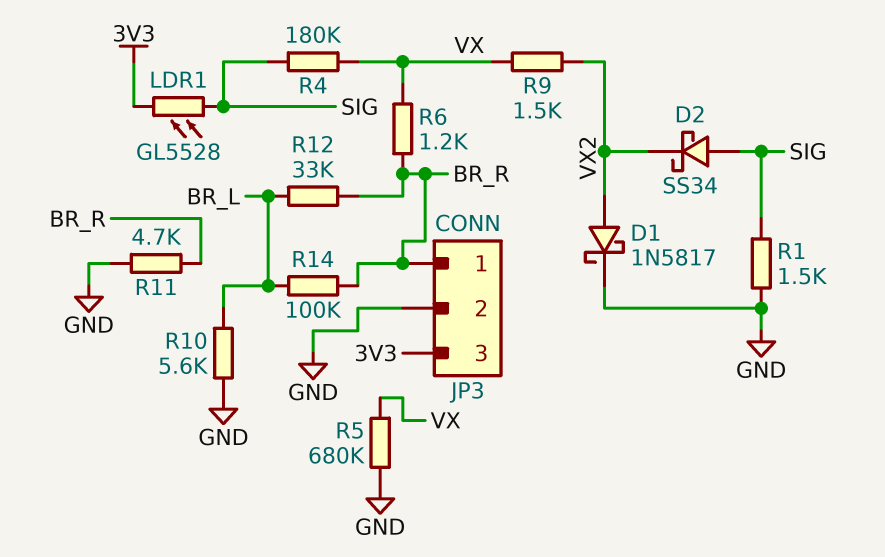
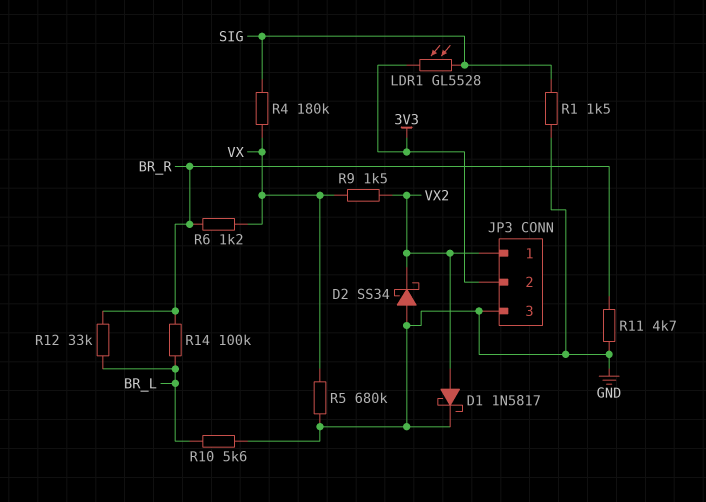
D2: schottky SS34 (A SIG, K VX2) -> schottky SS34 (A GND, K VX2)
JP3 pin 1: BR_R -> VX2
JP3 pin 2: GND -> 3V3
JP3 pin 3: 3V3 -> GND

